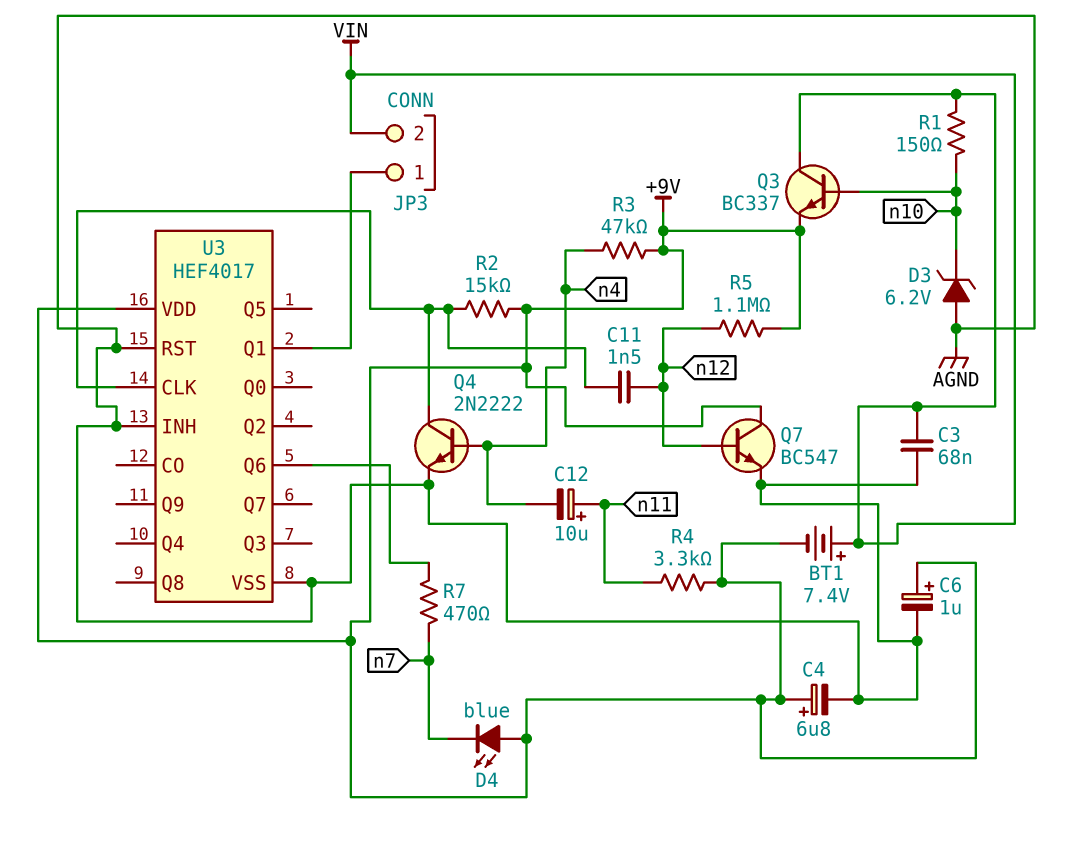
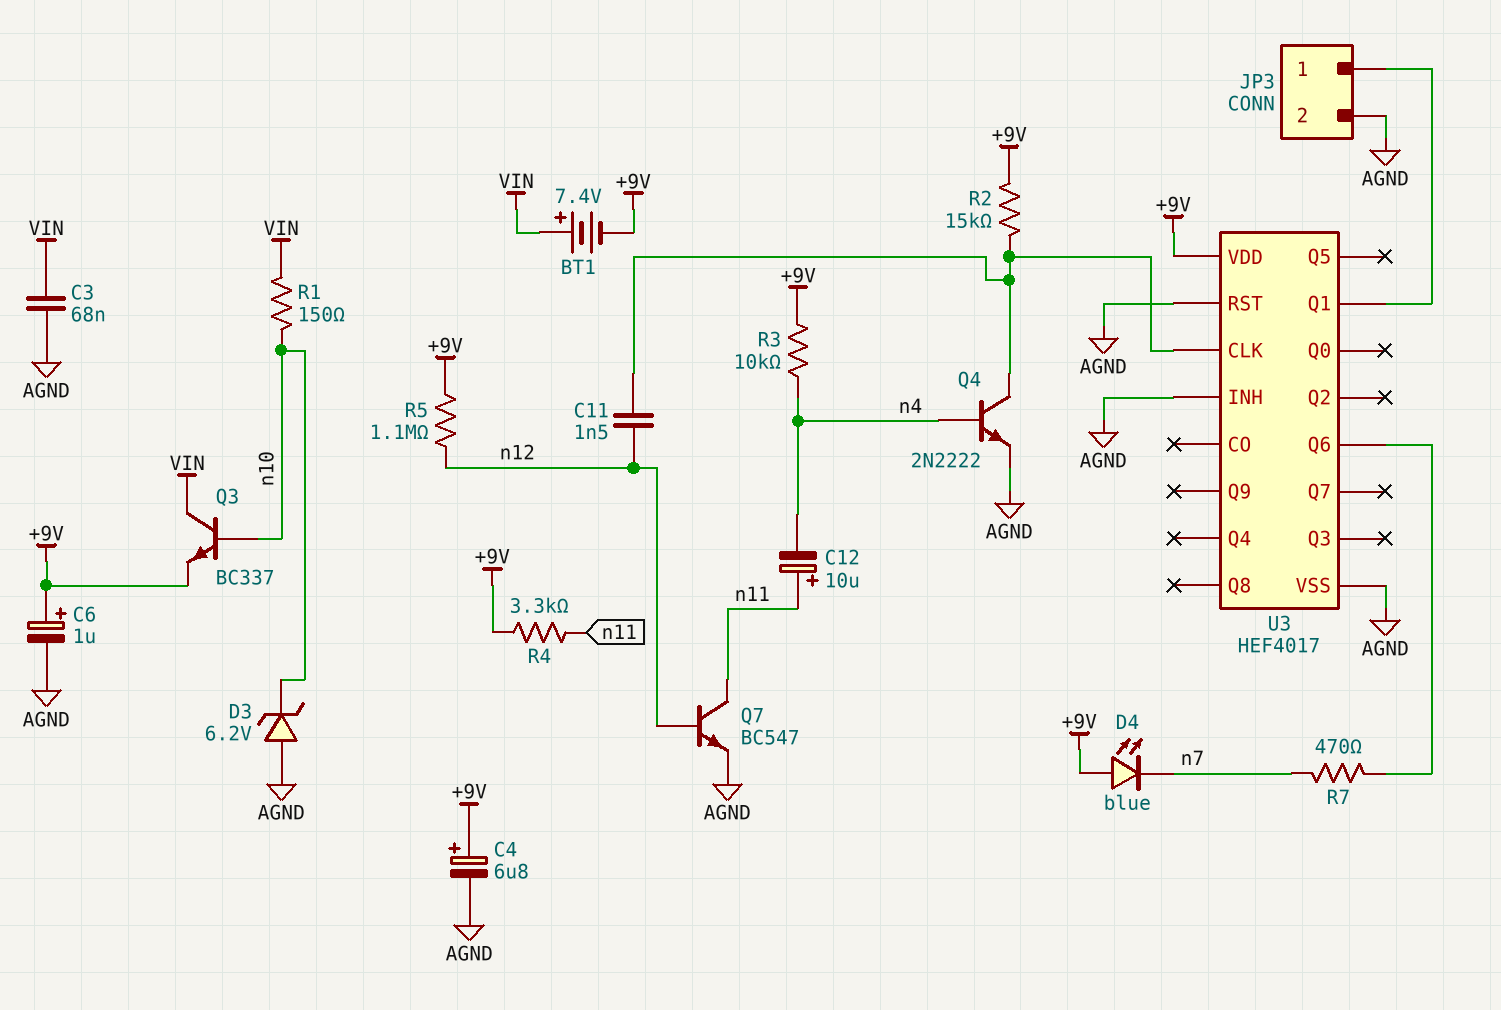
JP3 pin 2: VIN -> AGND
Q7: NPN BC547 (B n12, C +9V, E AGND) -> NPN BC547 (B n12, C n11, E AGND)
R3: 47k (+9V, n4) -> 10k (+9V, n4)

